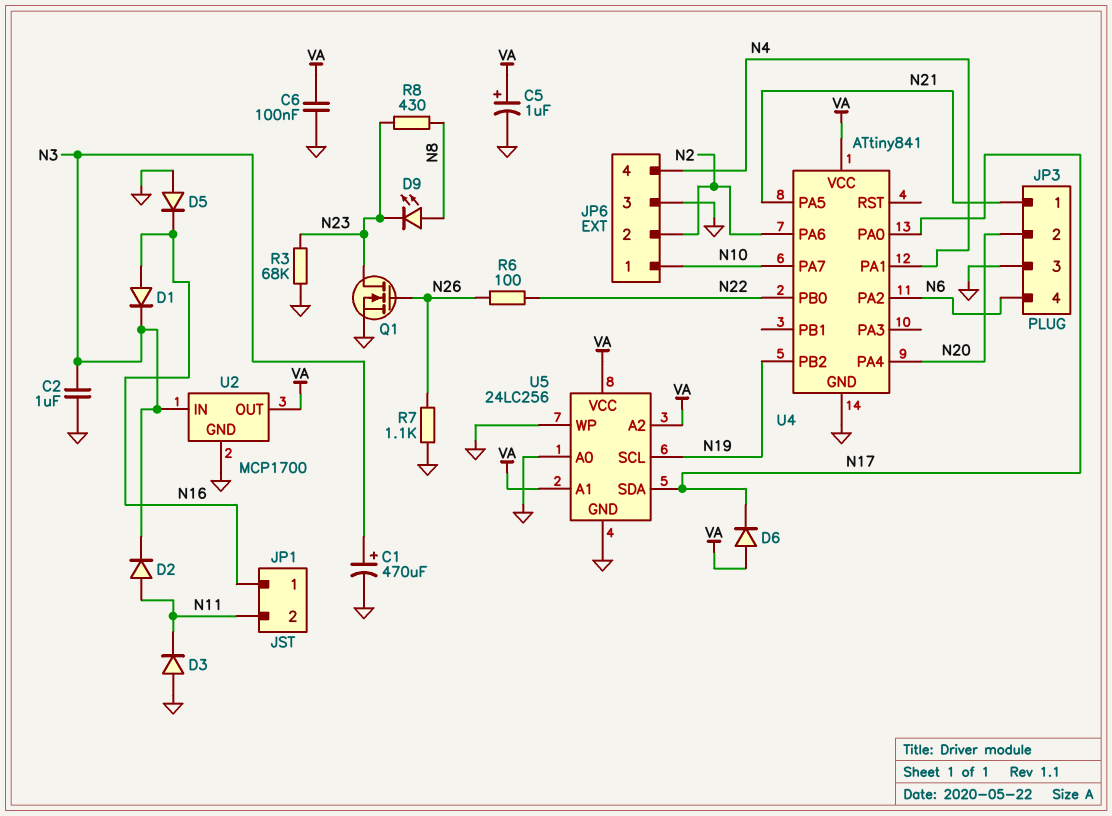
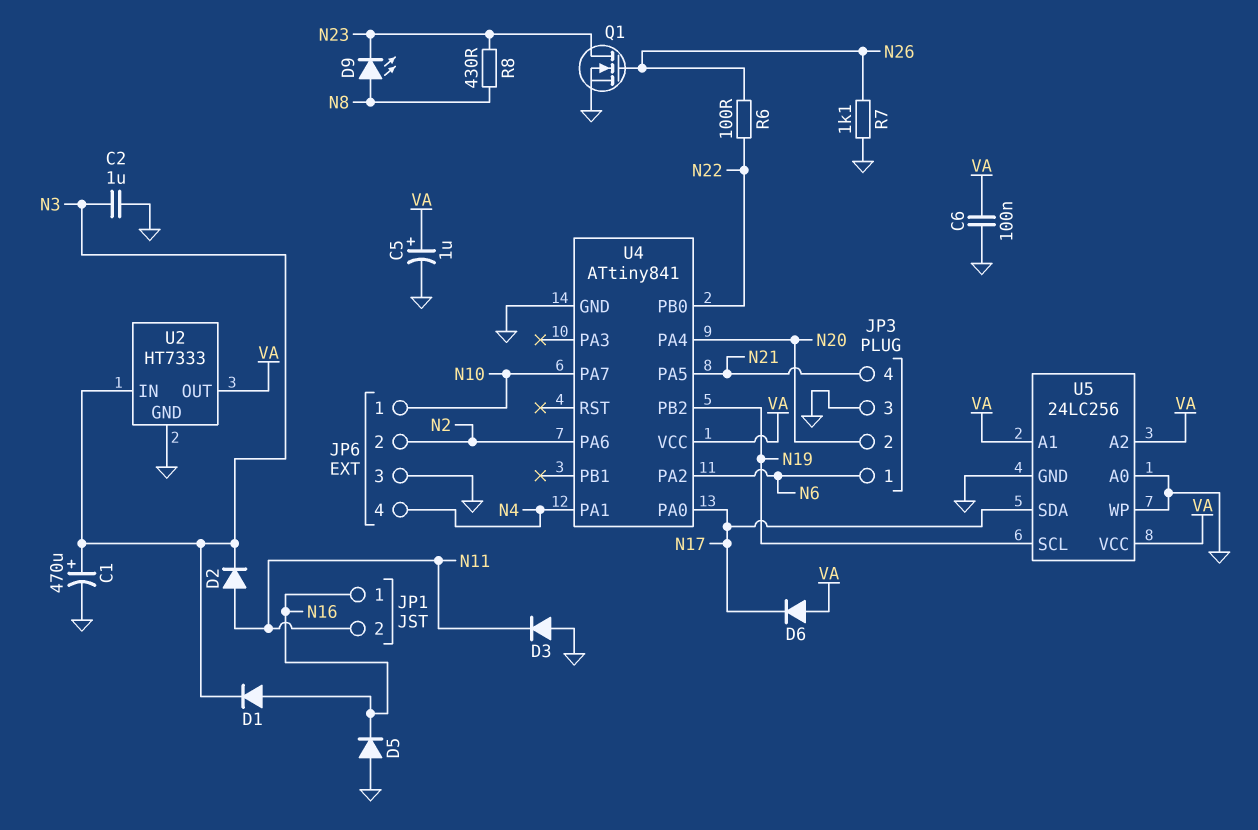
JP3 pin 1: N21 -> N6
JP3 pin 4: N6 -> N21
R3: 68k (GND, N23) -> none
U2: MCP1700 -> HT7333

